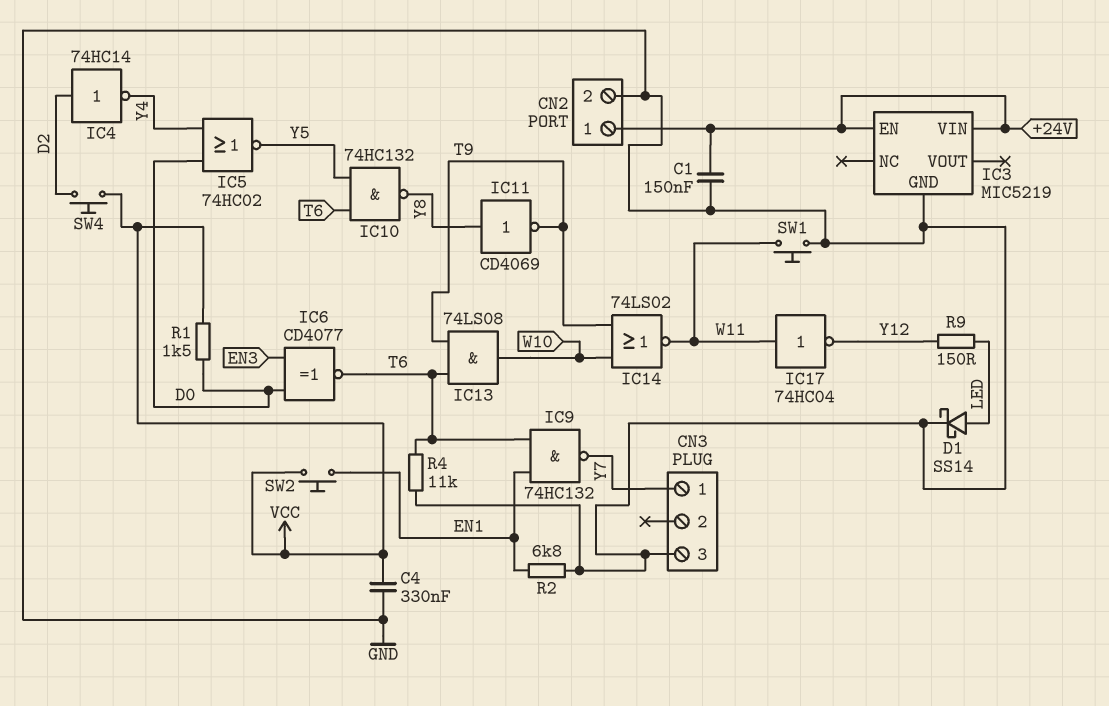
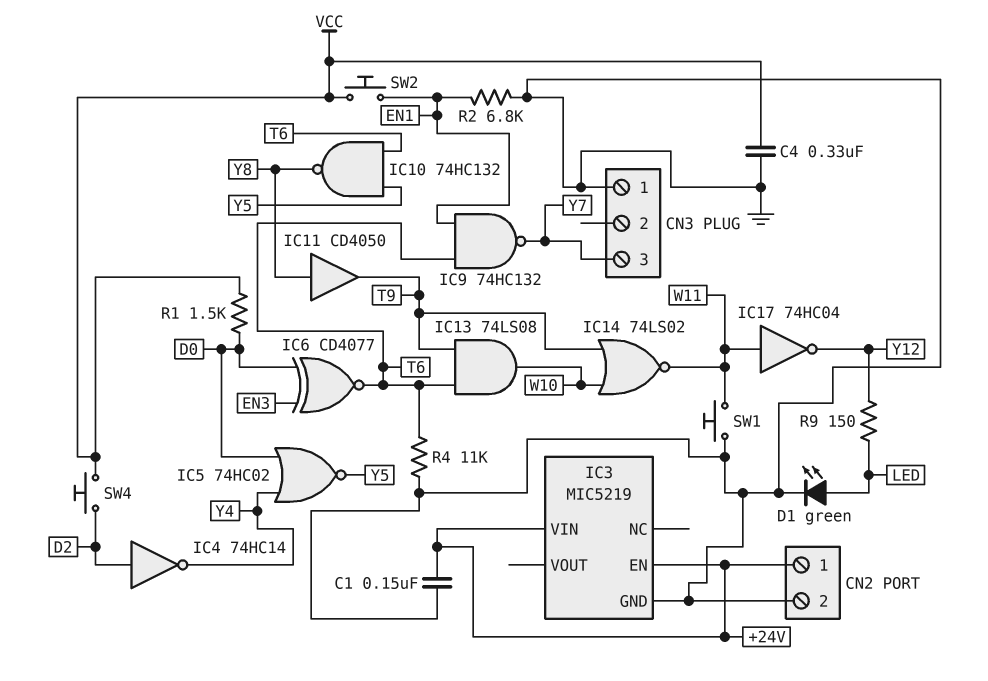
CN3 pin 1: Y7 -> GND
CN3 pin 3: GND -> Y7
D1: schottky SS14 (A LED, K GND) -> LED green (A LED, K GND)
IC11: NOT CD4069 (in Y8, out T9) -> buffer CD4050 (in Y8, out T9)

